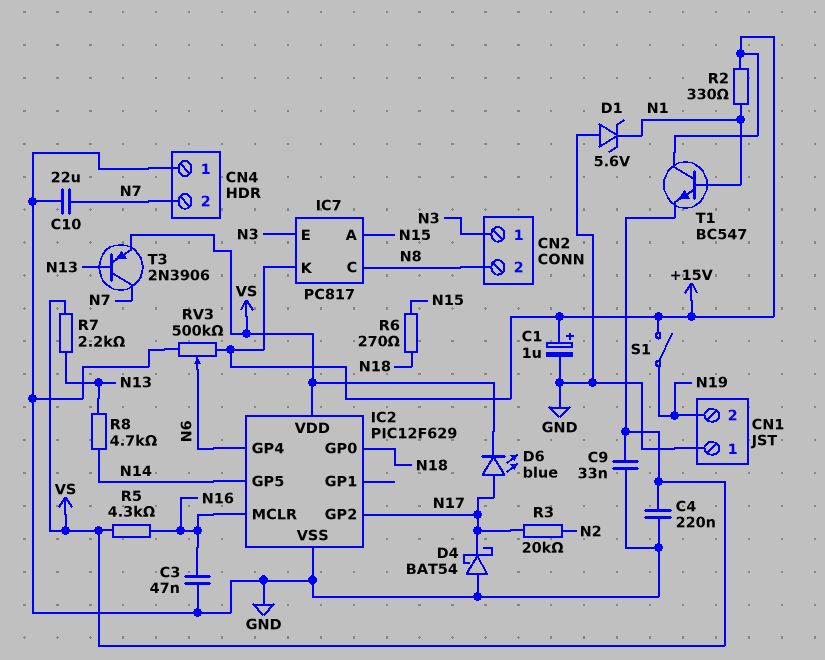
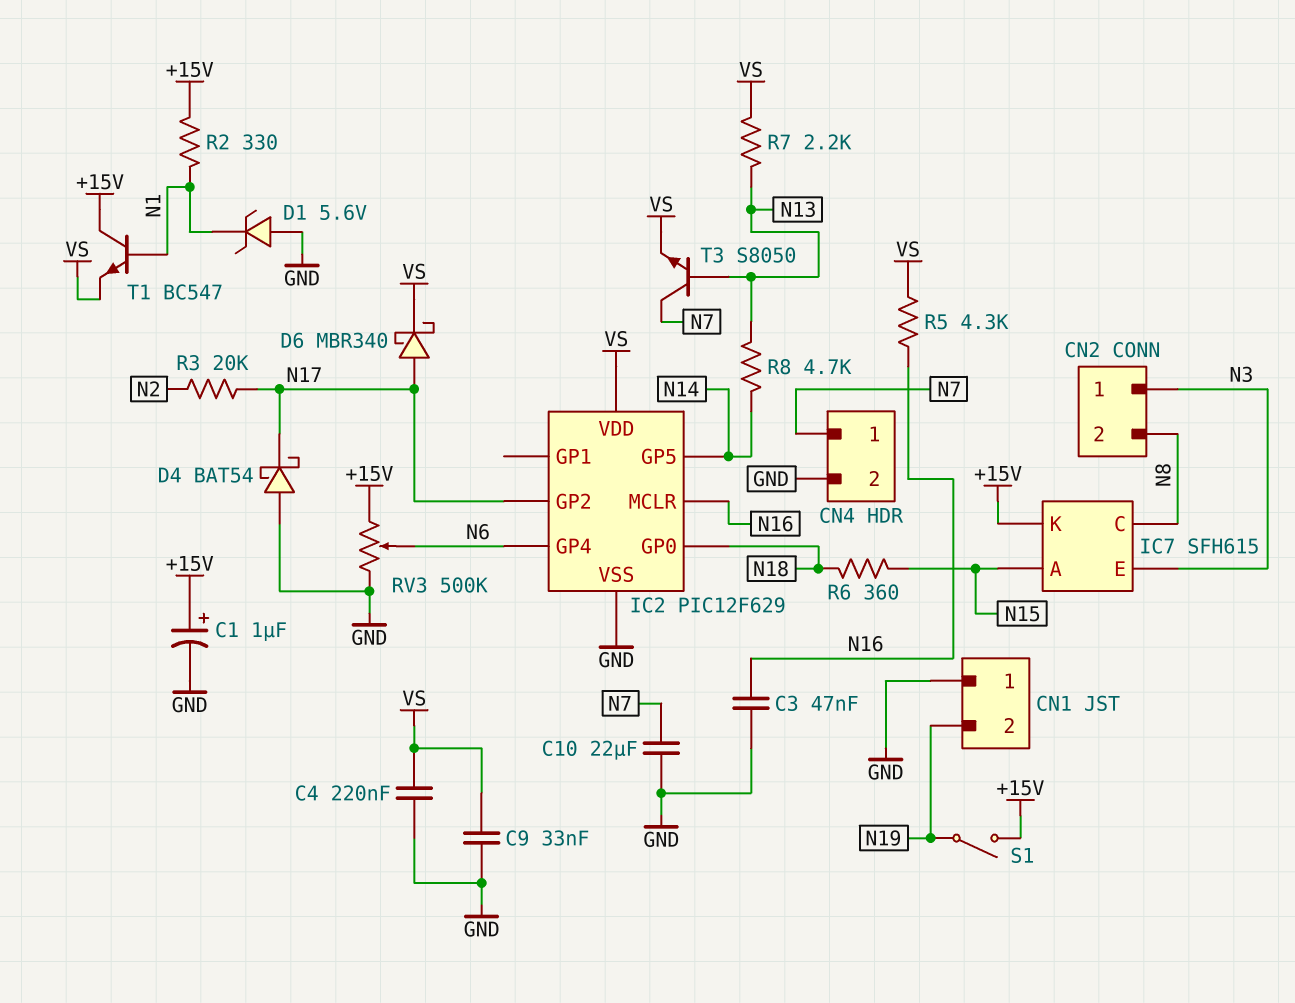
CN4 pin 1: GND -> N7
CN4 pin 2: N7 -> GND
D6: LED blue (A N17, K VS) -> schottky MBR340 (A N17, K VS)
IC7: PC817 -> SFH615
R6: 270 (N15, N18) -> 360 (N15, N18)
T3: PNP 2N3906 (B N13, C N7, E VS) -> NPN S8050 (B N13, C N7, E VS)

